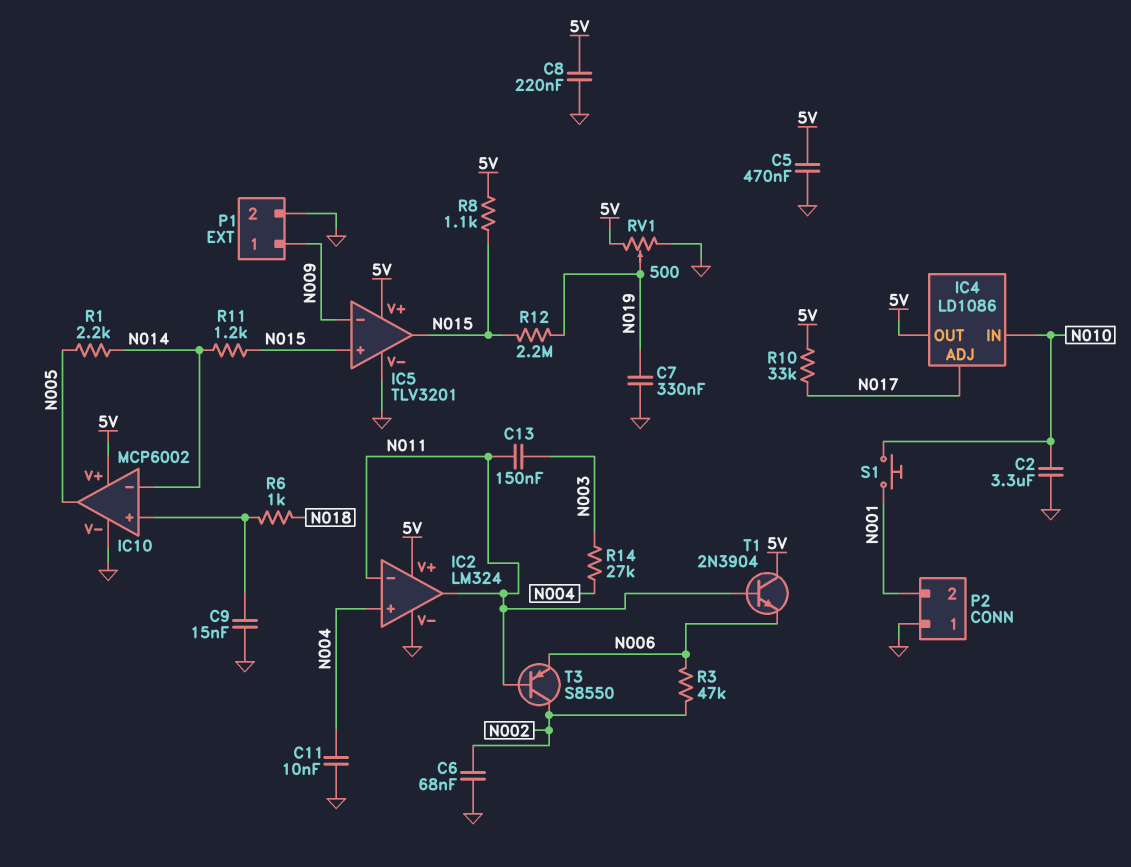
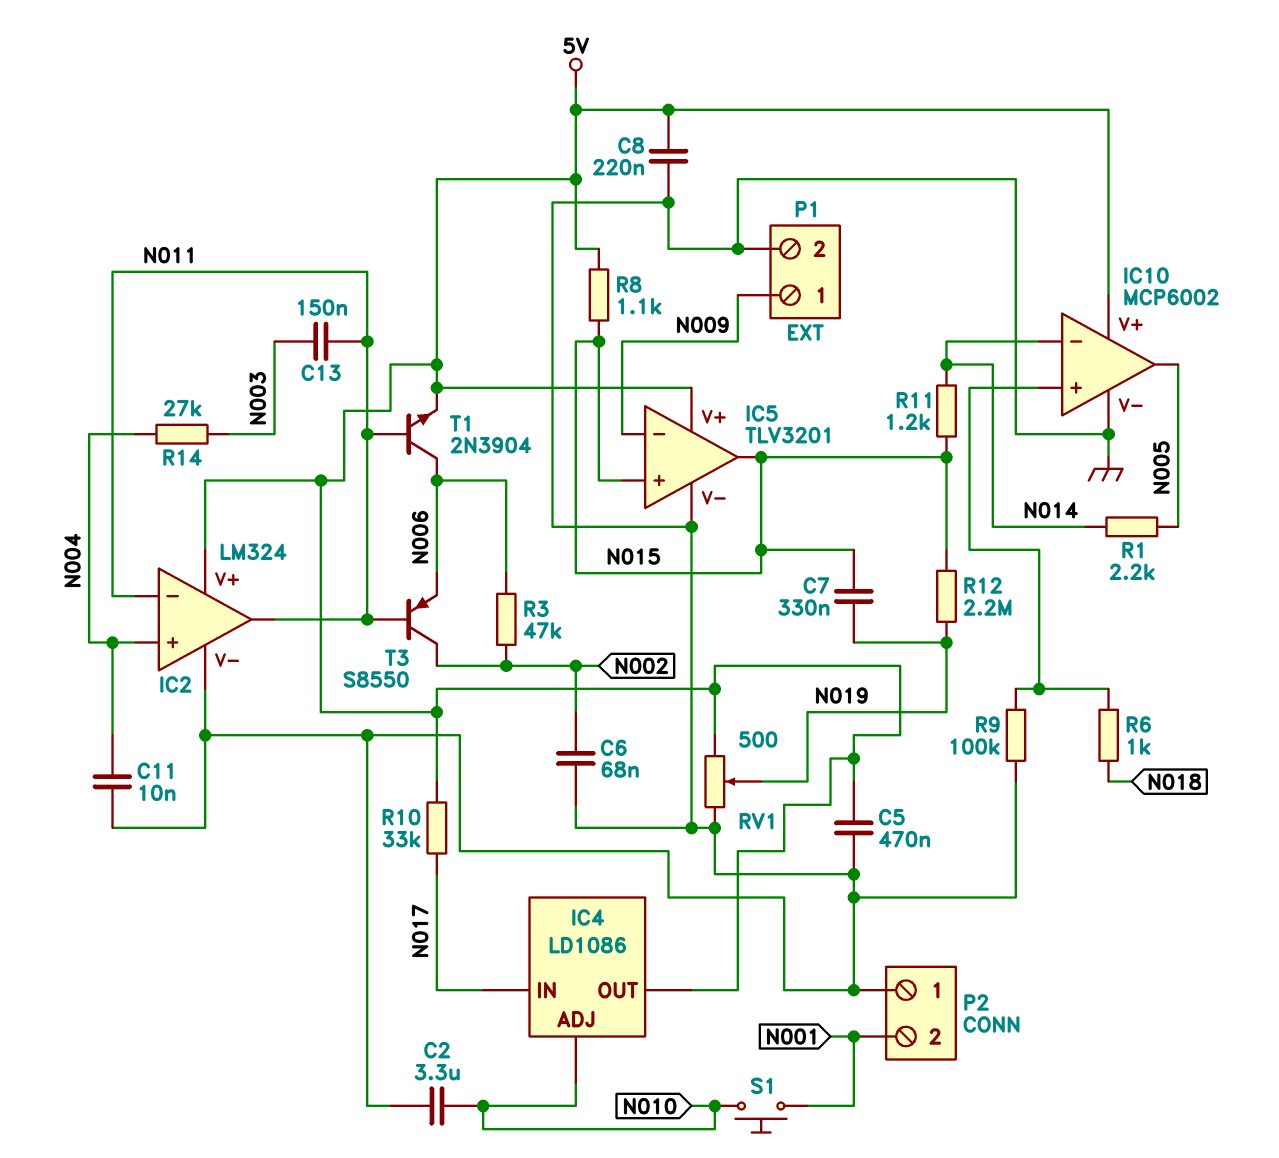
C7: 330nF (GND, N019) -> 330nF (N015, N019)
C9: 15nF (GND, IC10/in+) -> none
IC4 pin ADJ: N017 -> N010
IC4 pin IN: N010 -> N017
R9: none -> 100k (GND, IC10/in+)
T1: NPN 2N3904 (B N011, C 5V, E N006) -> NPN 2N3904 (B N011, C N006, E 5V)

